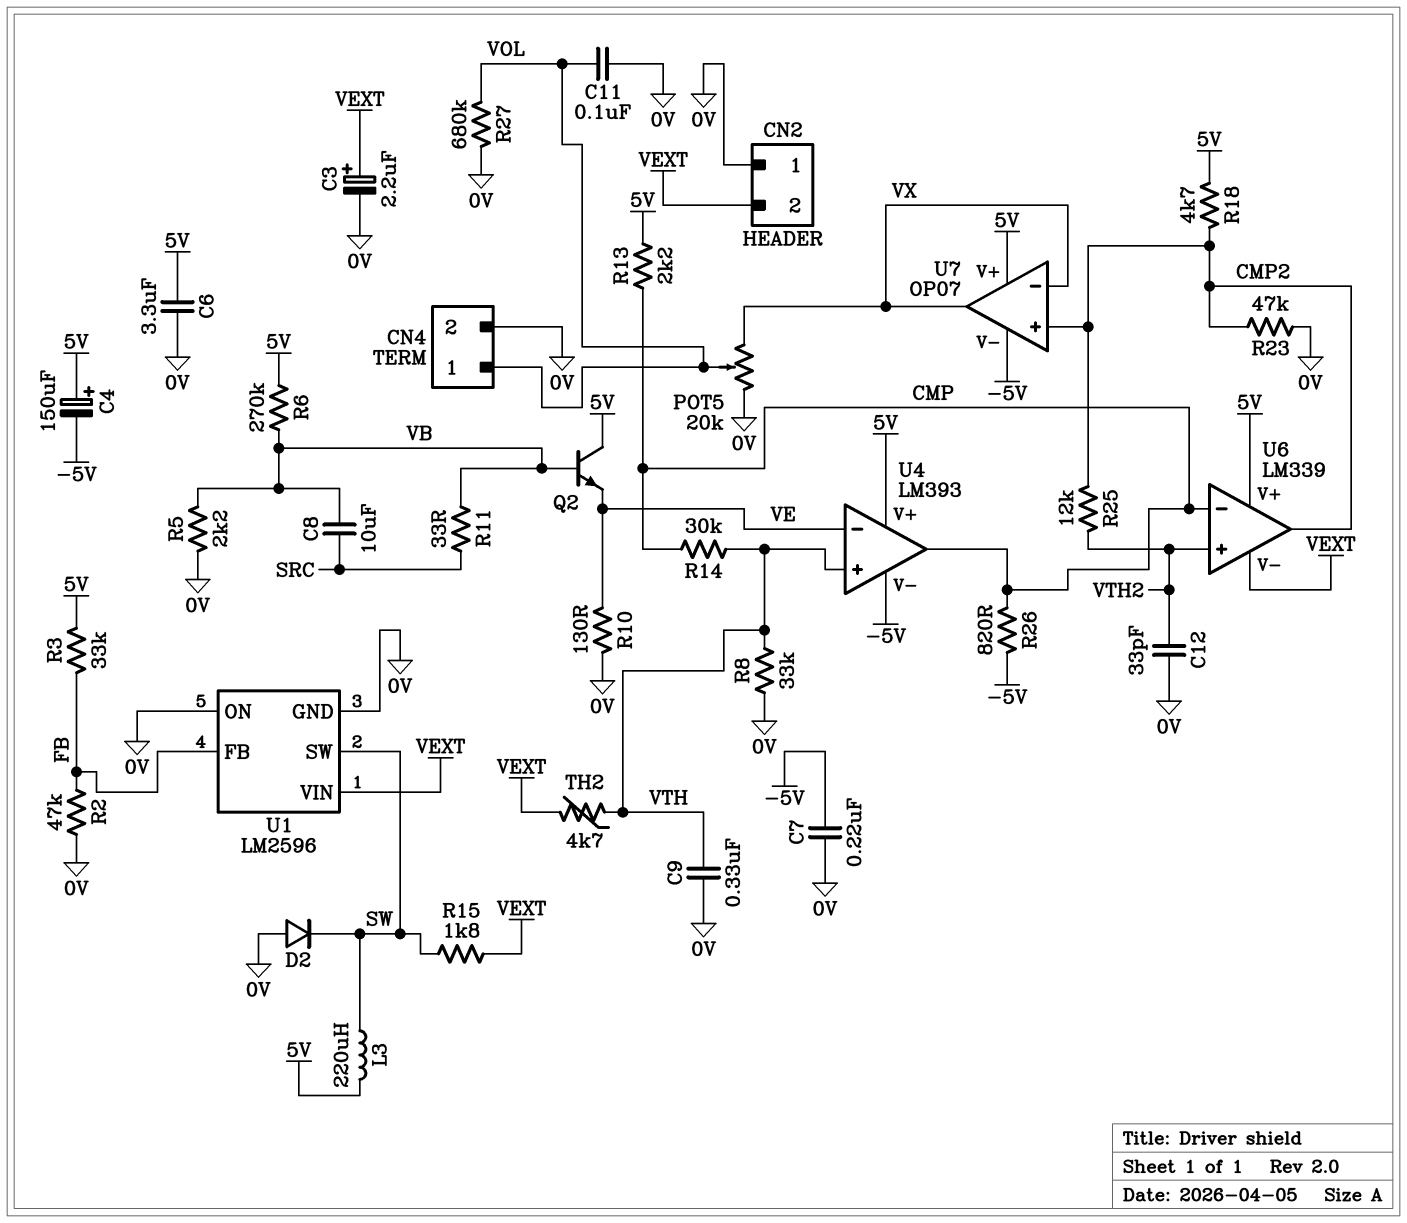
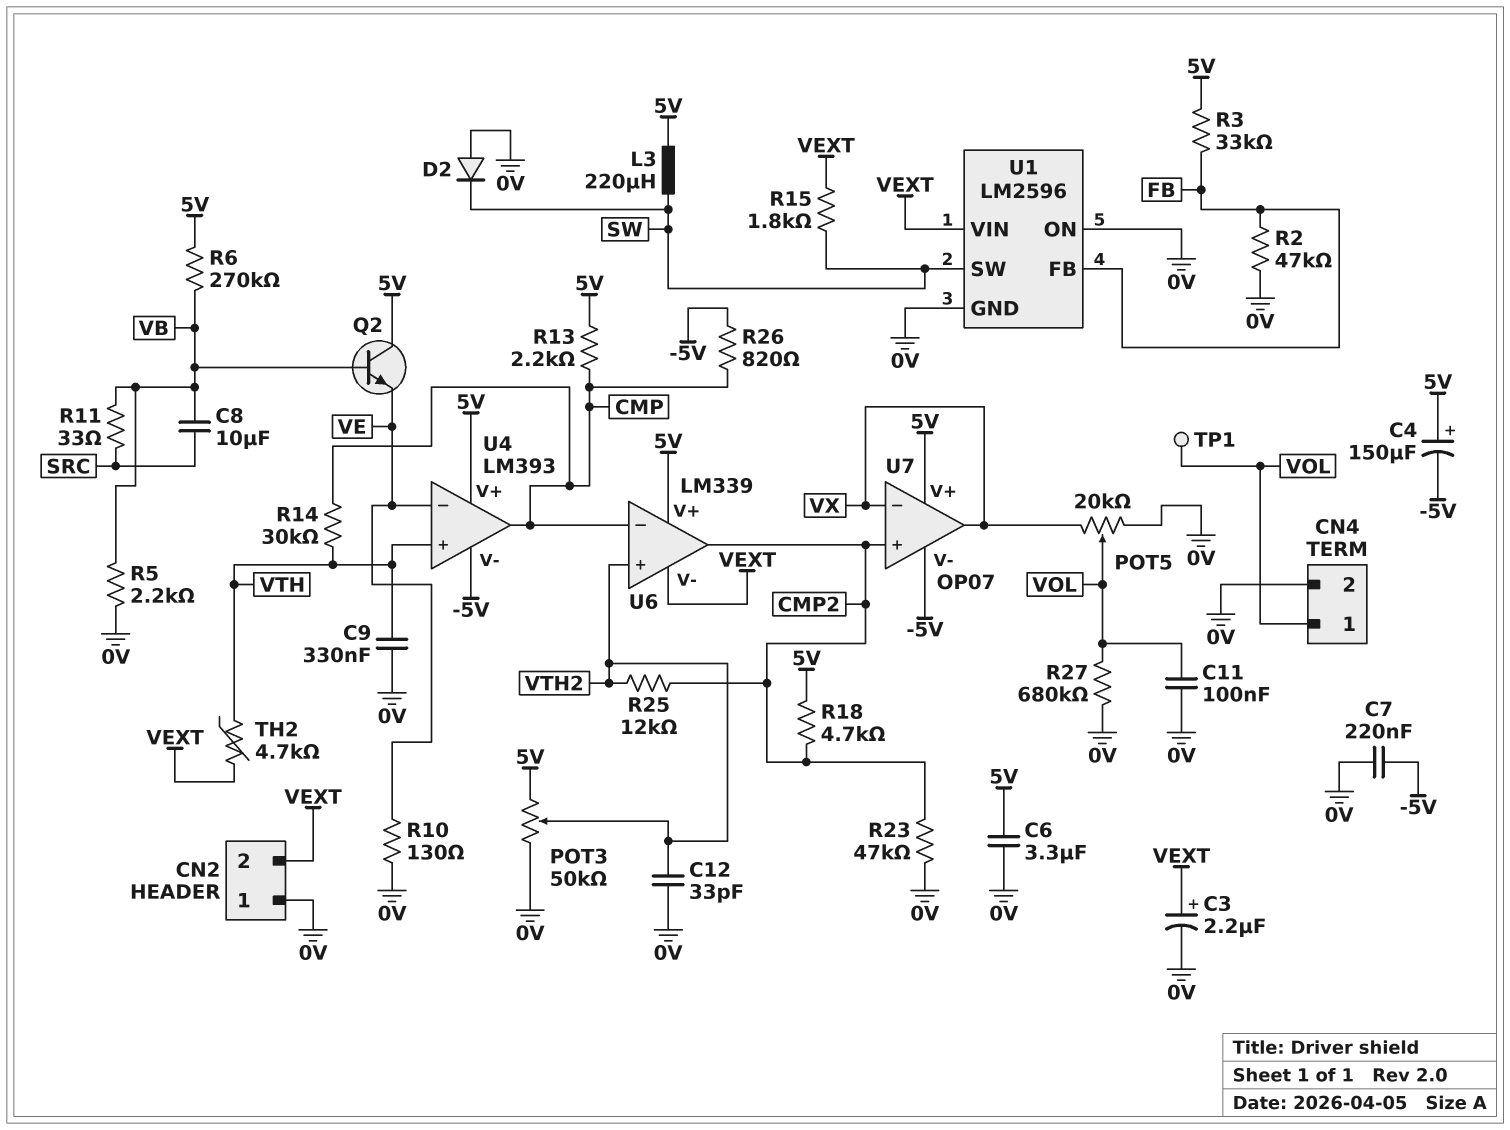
POT3: none -> 50k (0V, 5V, wiper VTH2)
R8: 33k (0V, VTH) -> none
TP1: none -> test point (VOL)

